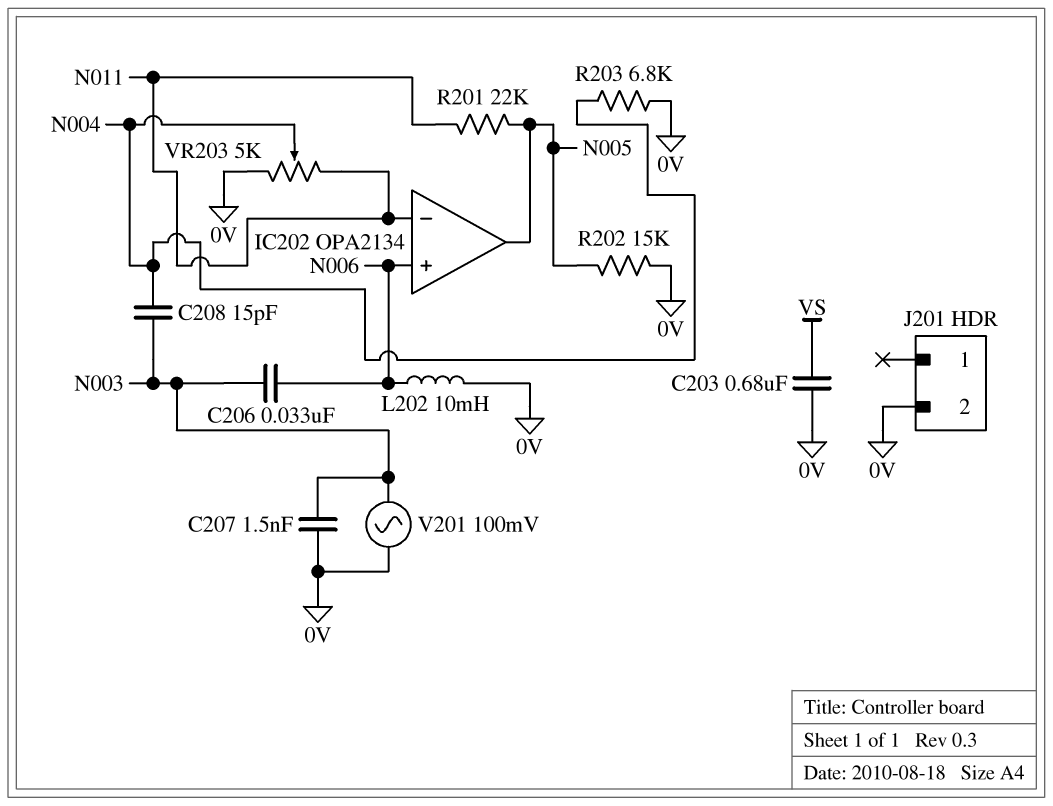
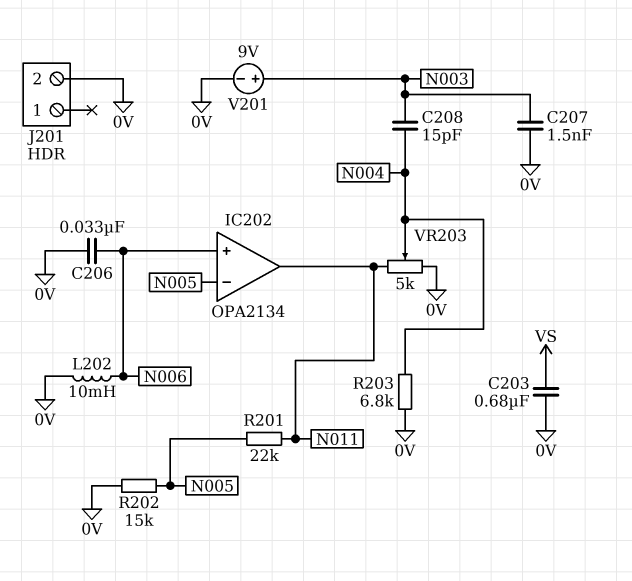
C206: 33nF (N003, N006) -> 33nF (0V, N006)
IC202 pin in-: N011 -> N005
IC202 pin out: N005 -> N011
V201: AC 100mV (0V, N003) -> 9V (plus N003, minus 0V)

